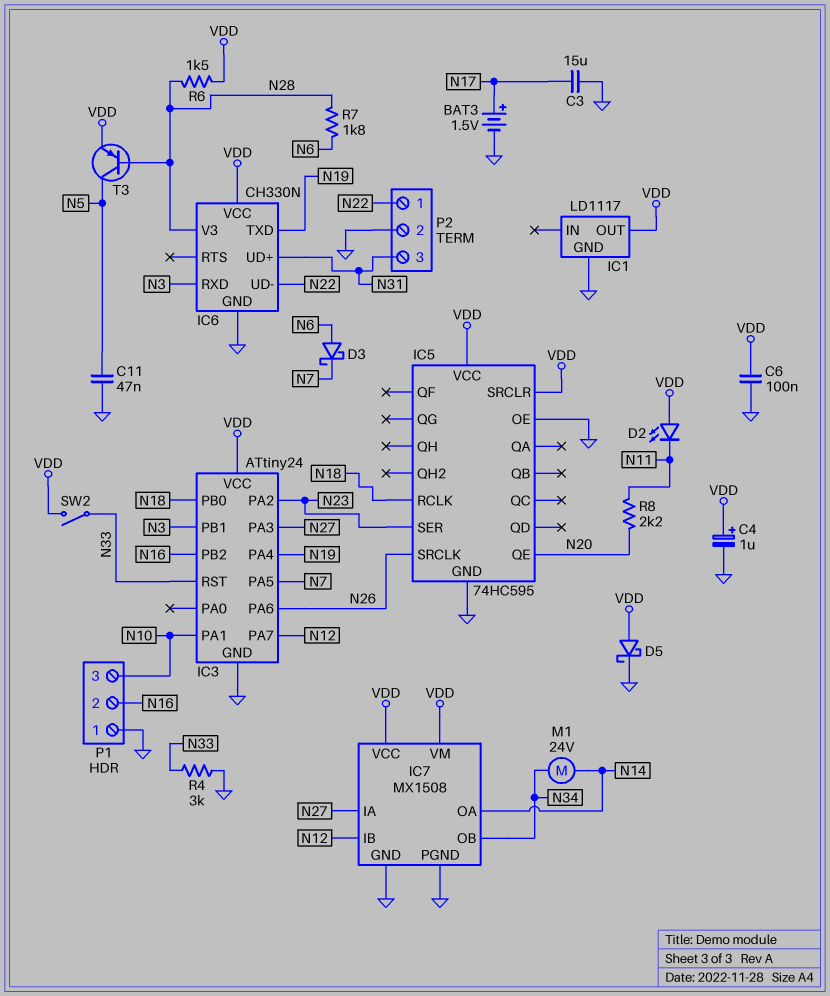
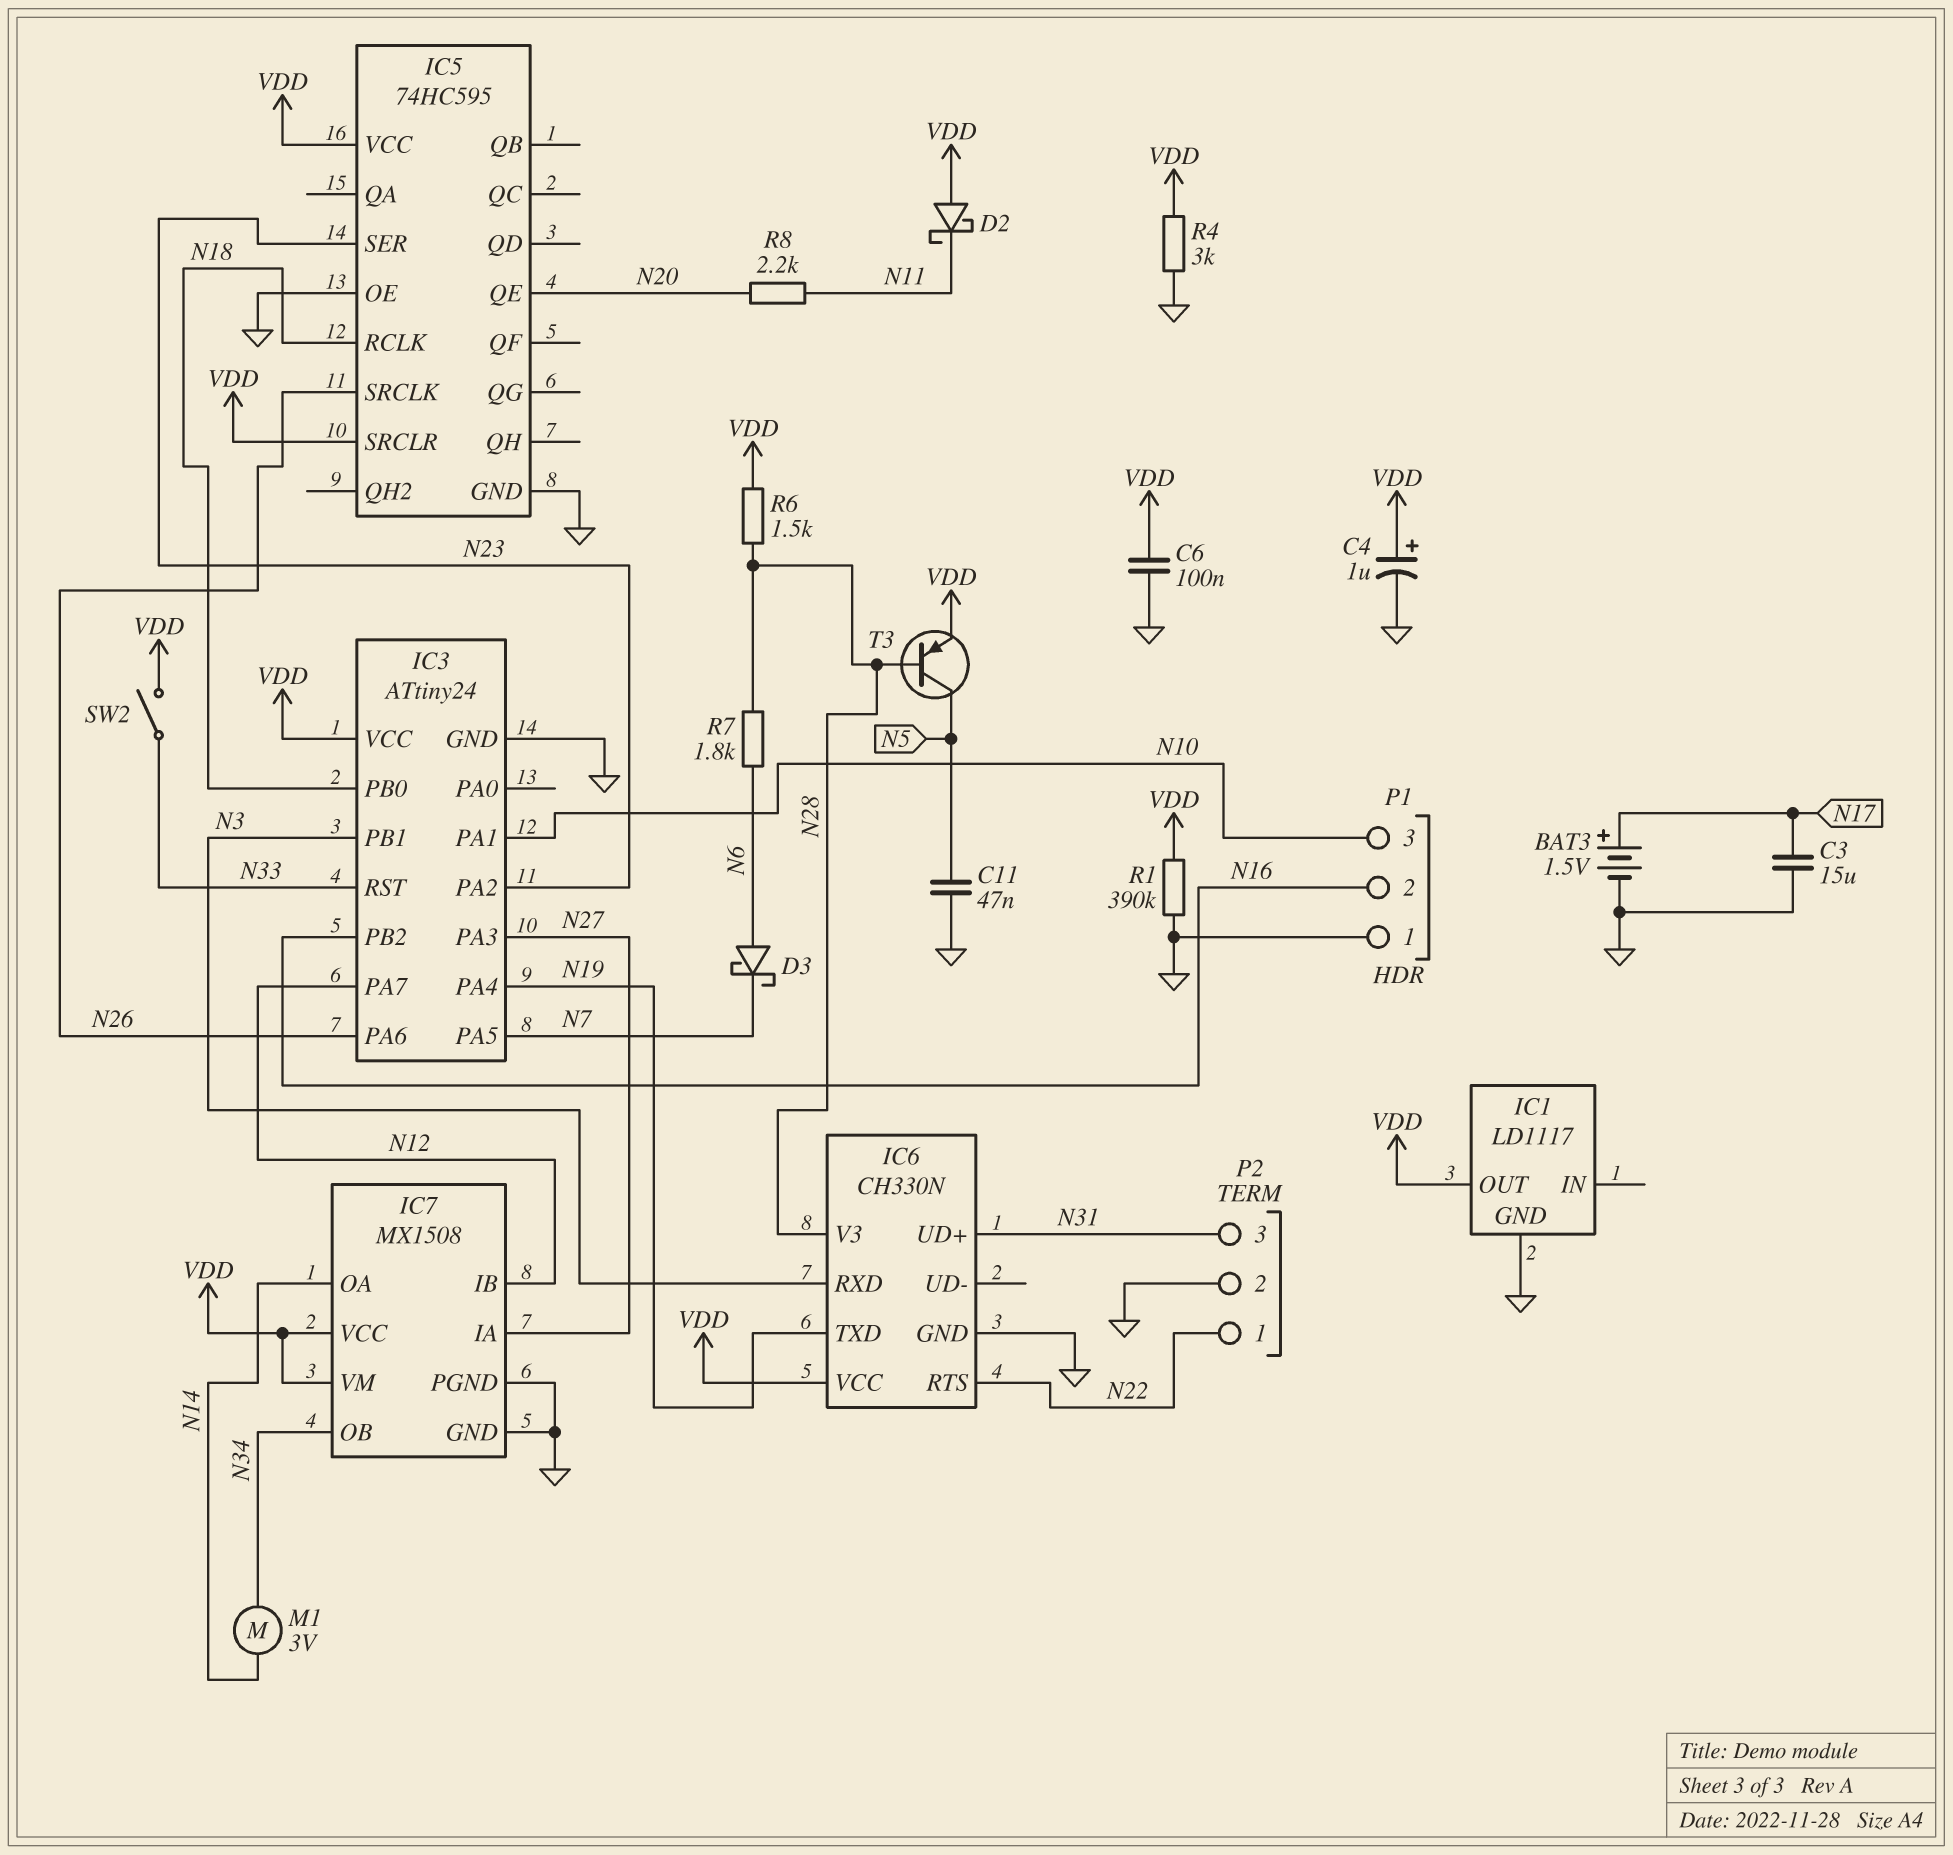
D2: LED (A VDD, K N11) -> schottky (A VDD, K N11)
D5: schottky (A VDD, K GND) -> none
IC6 pin RTS: none -> N22
IC6 pin UD-: N22 -> none
M1: motor 24V (N14, N34) -> motor 3V (N14, N34)
R1: none -> 390k (GND, VDD)
R4: 3k (GND, N33) -> 3k (GND, VDD)

